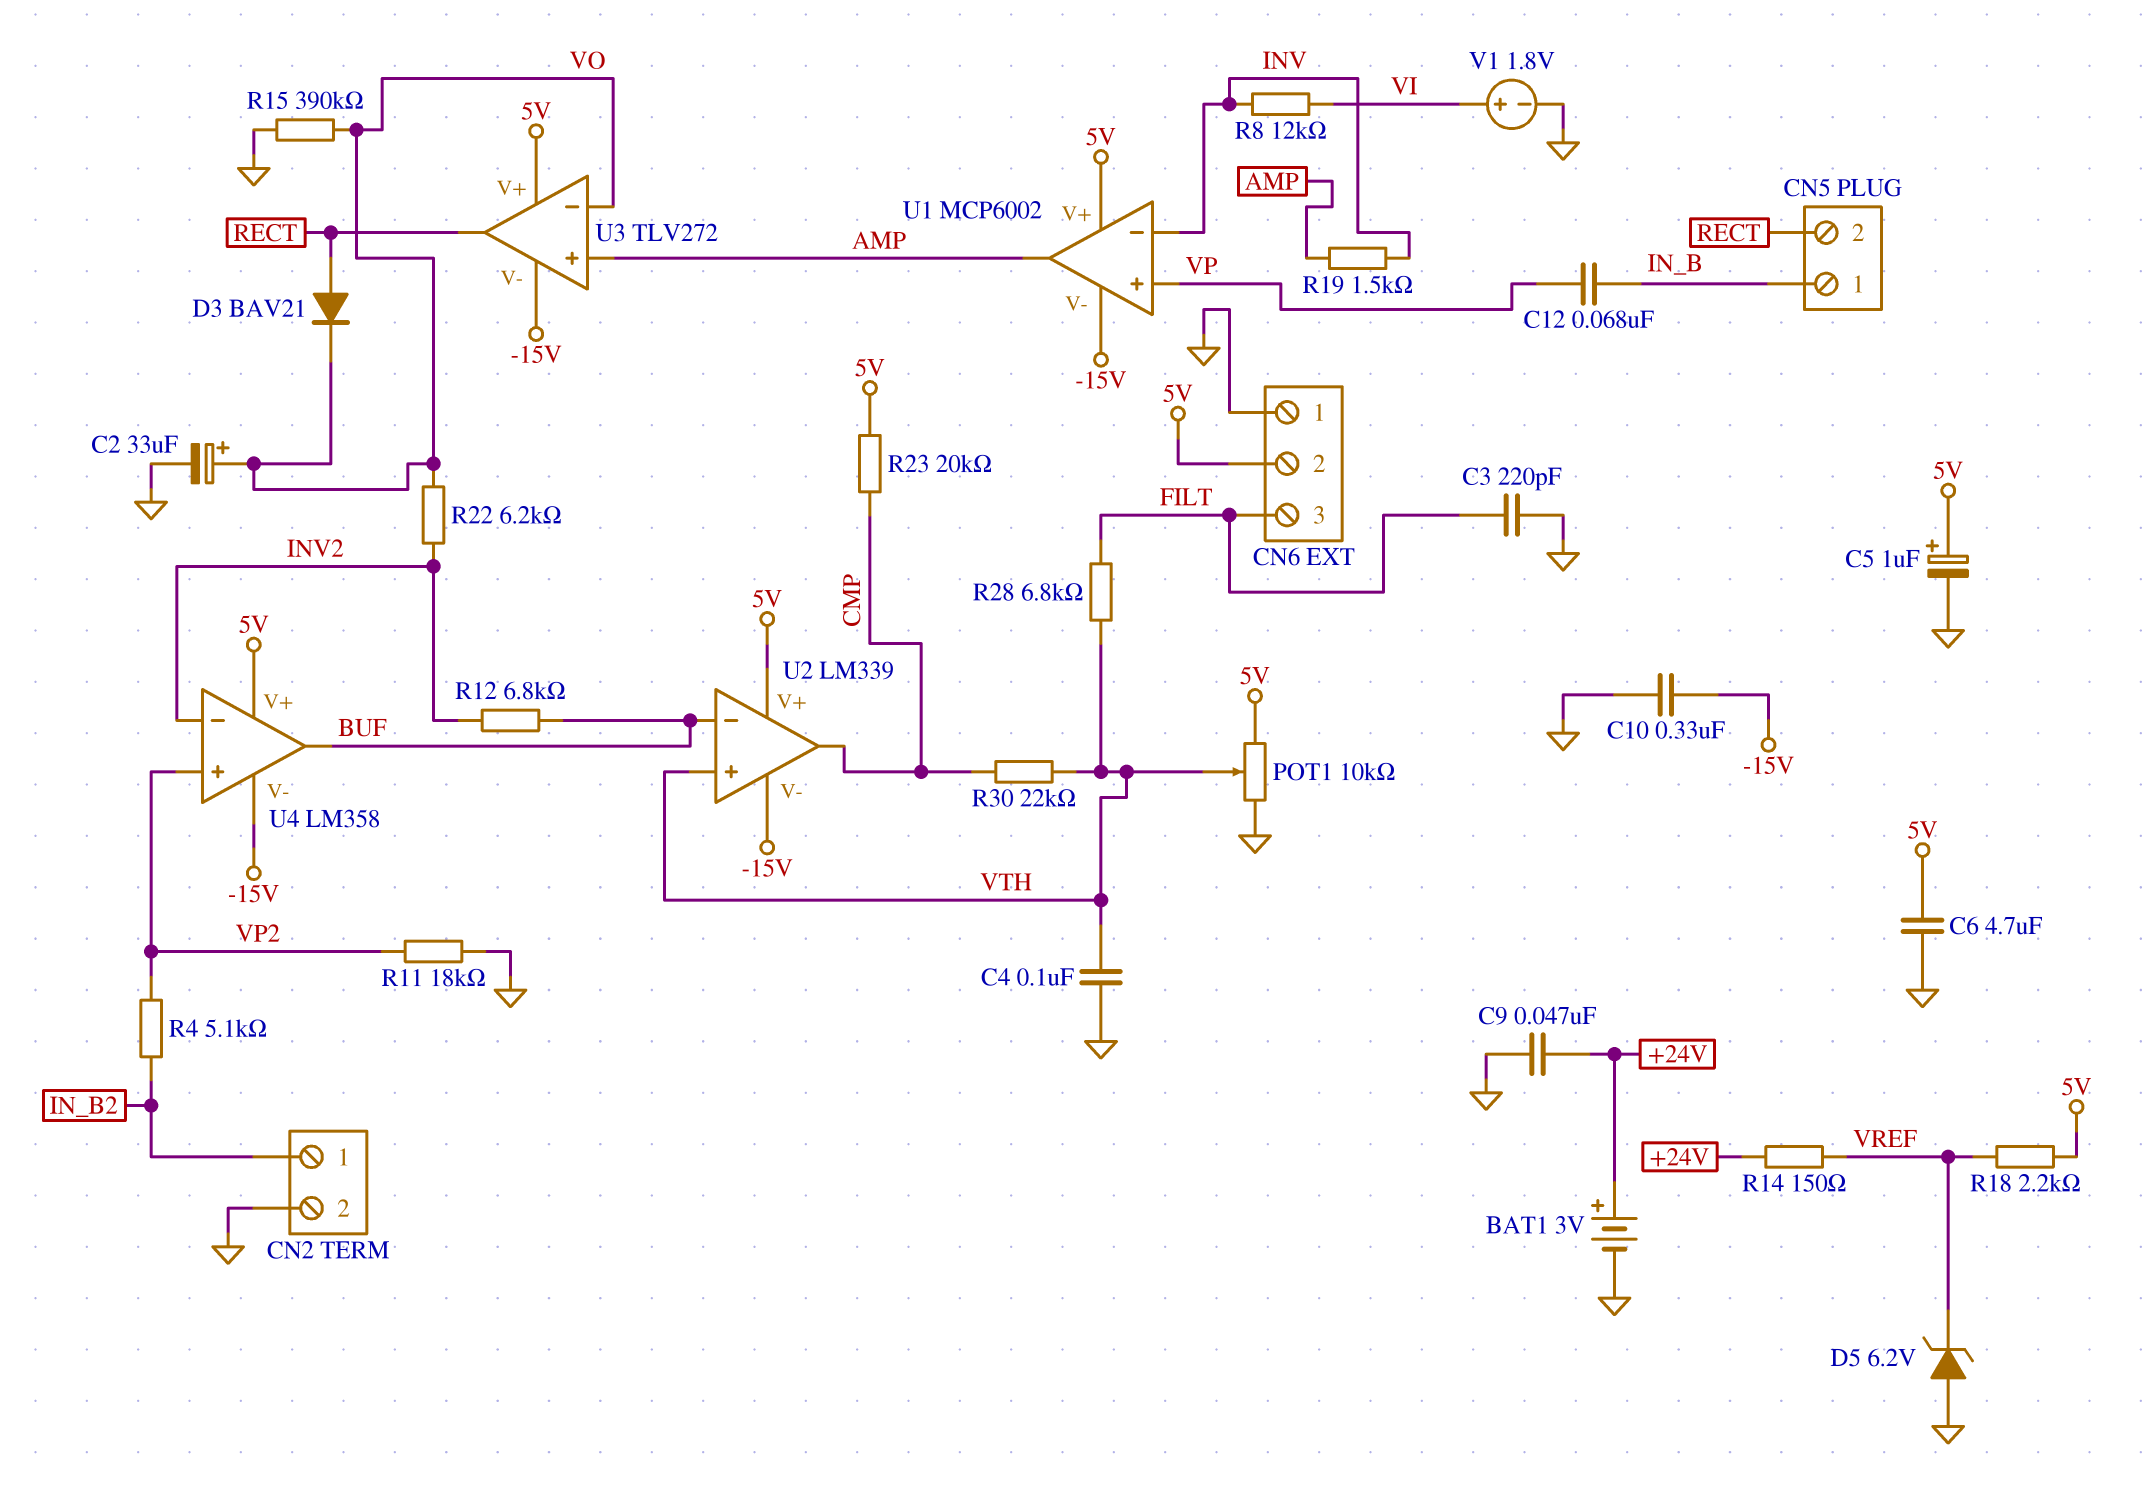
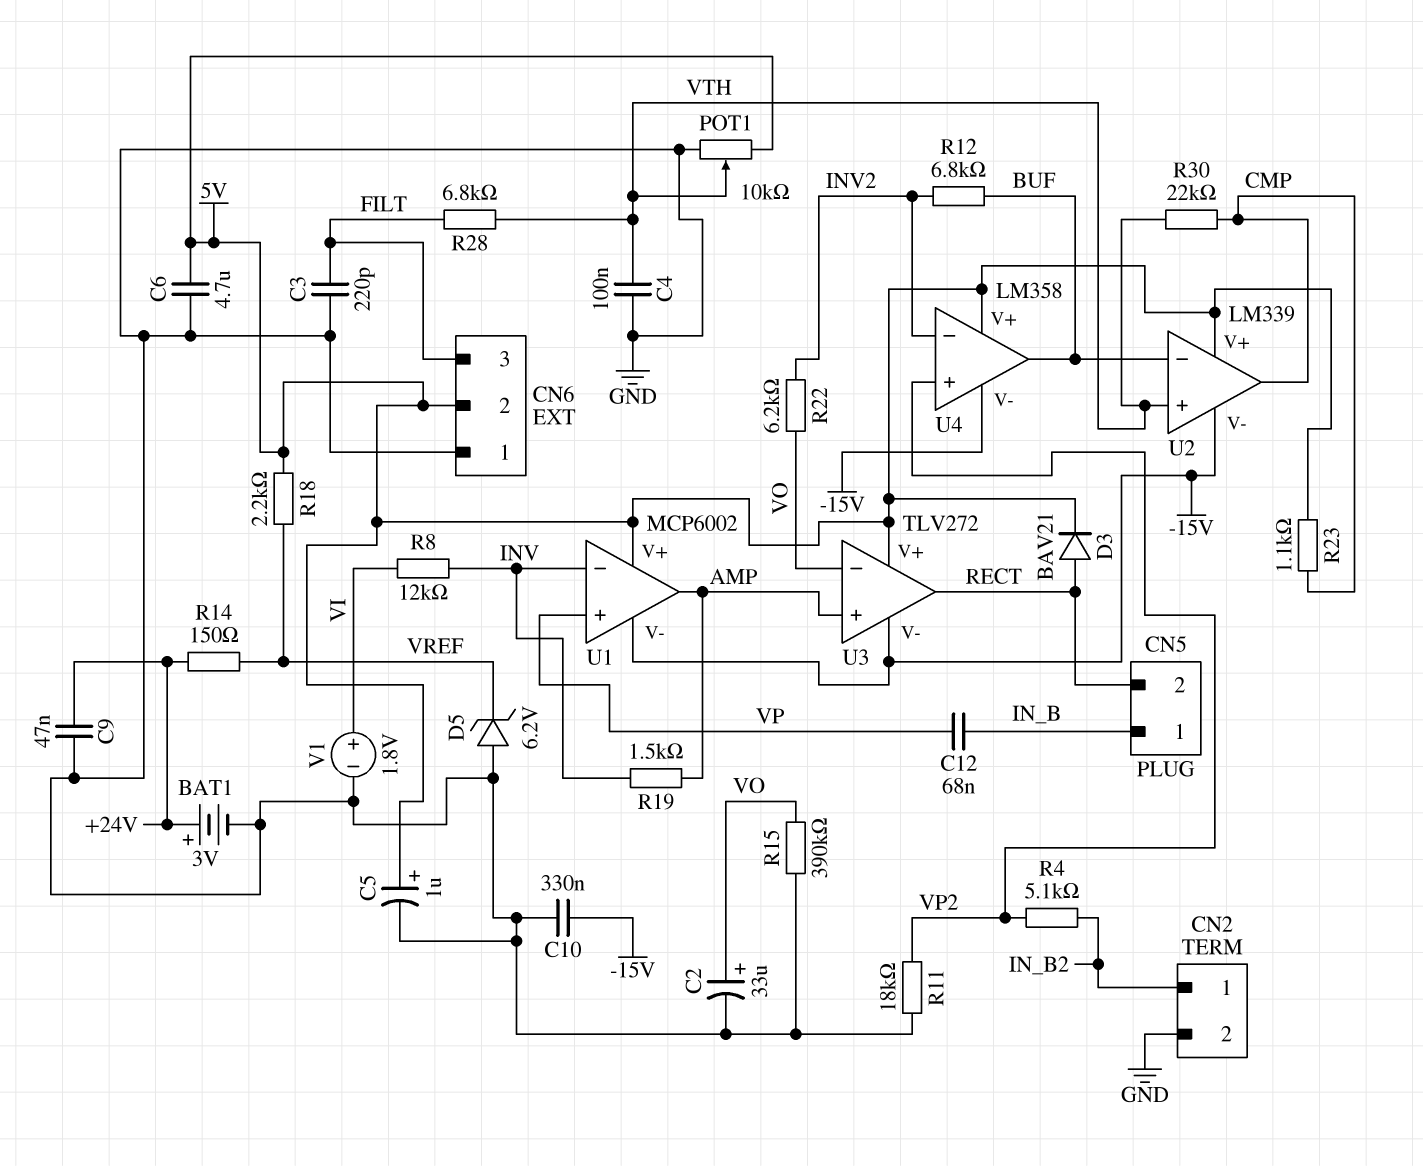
D3: diode BAV21 (A RECT, K VO) -> diode BAV21 (A RECT, K 5V)
R23: 20k (5V, CMP) -> 1.1k (5V, CMP)

